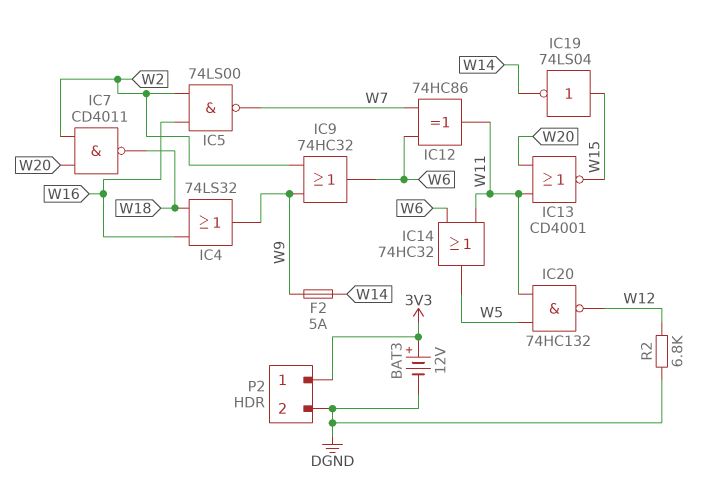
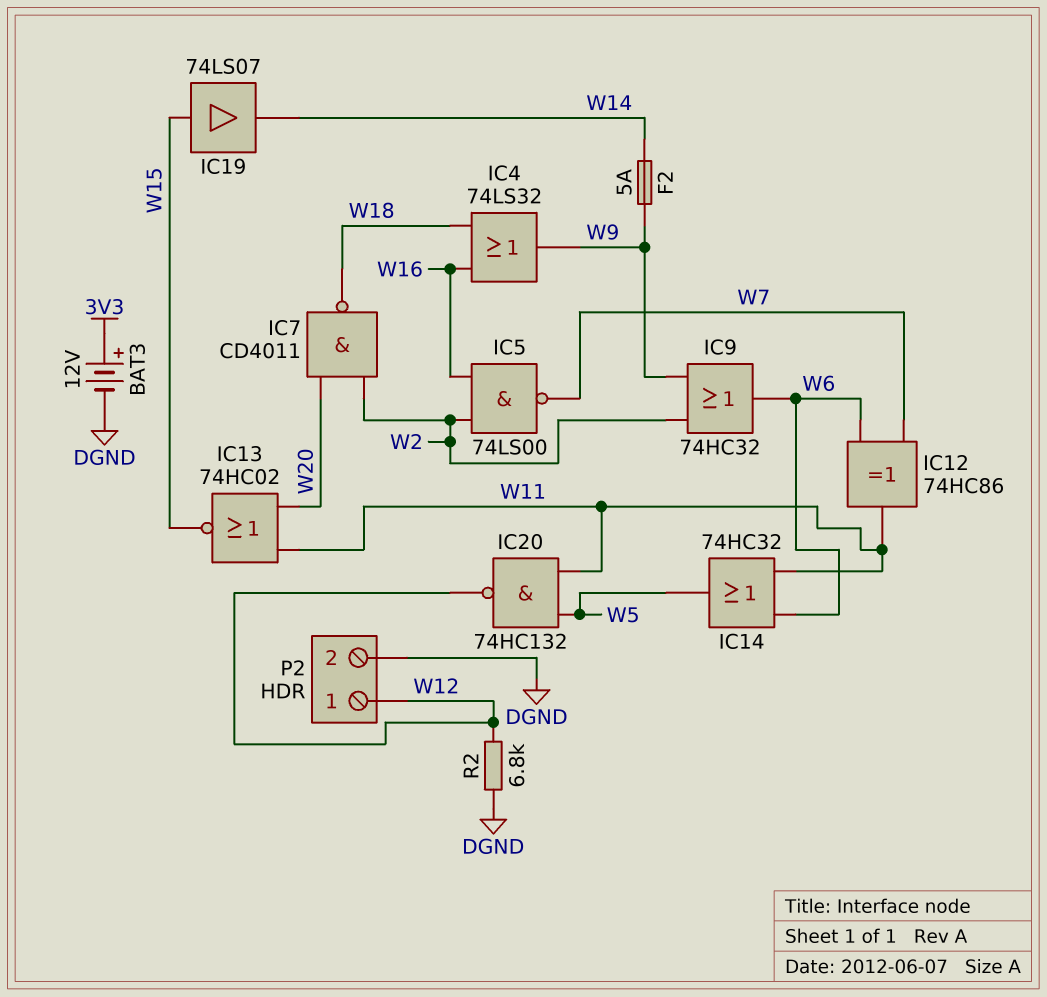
IC13: NOR CD4001 (in W11, in W20, out W15) -> NOR 74HC02 (in W11, in W20, out W15)
IC19: NOT 74LS04 (in W15, out W14) -> buffer 74LS07 (in W15, out W14)
P2 pin 1: 3V3 -> W12

